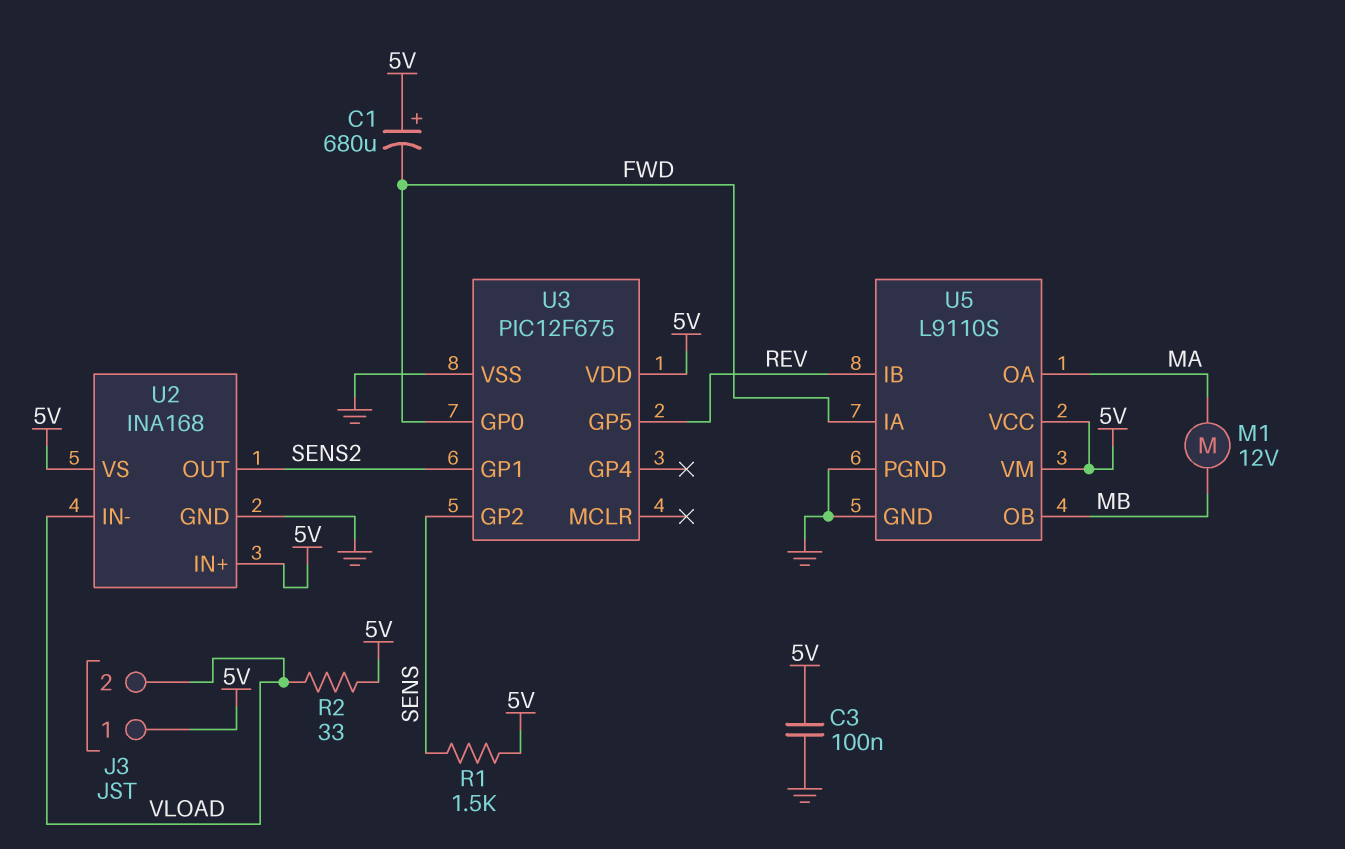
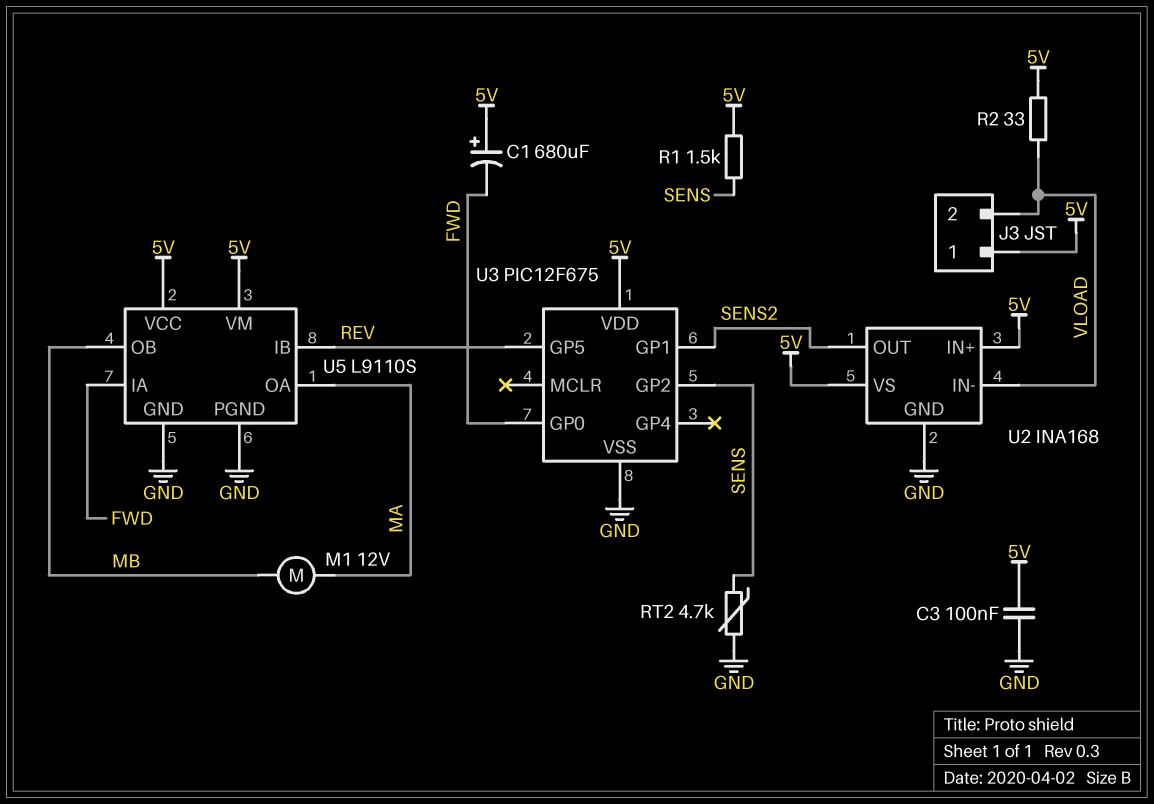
RT2: none -> 4.7k (GND, SENS)

